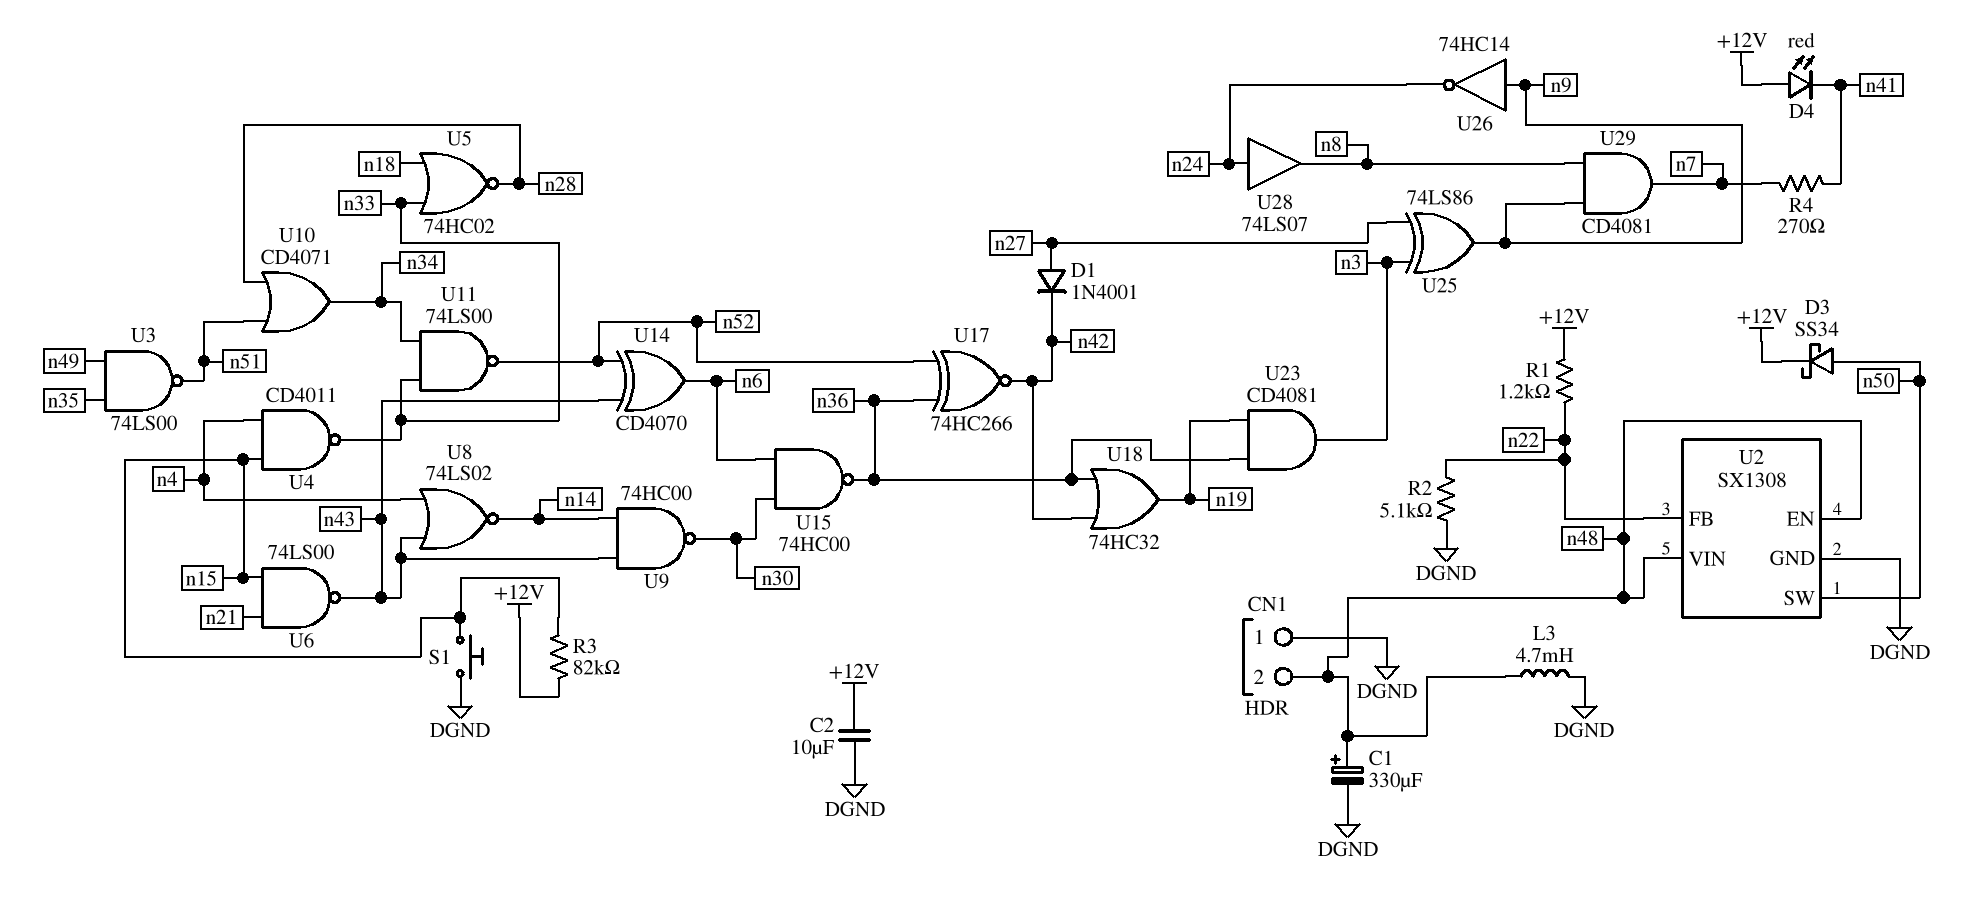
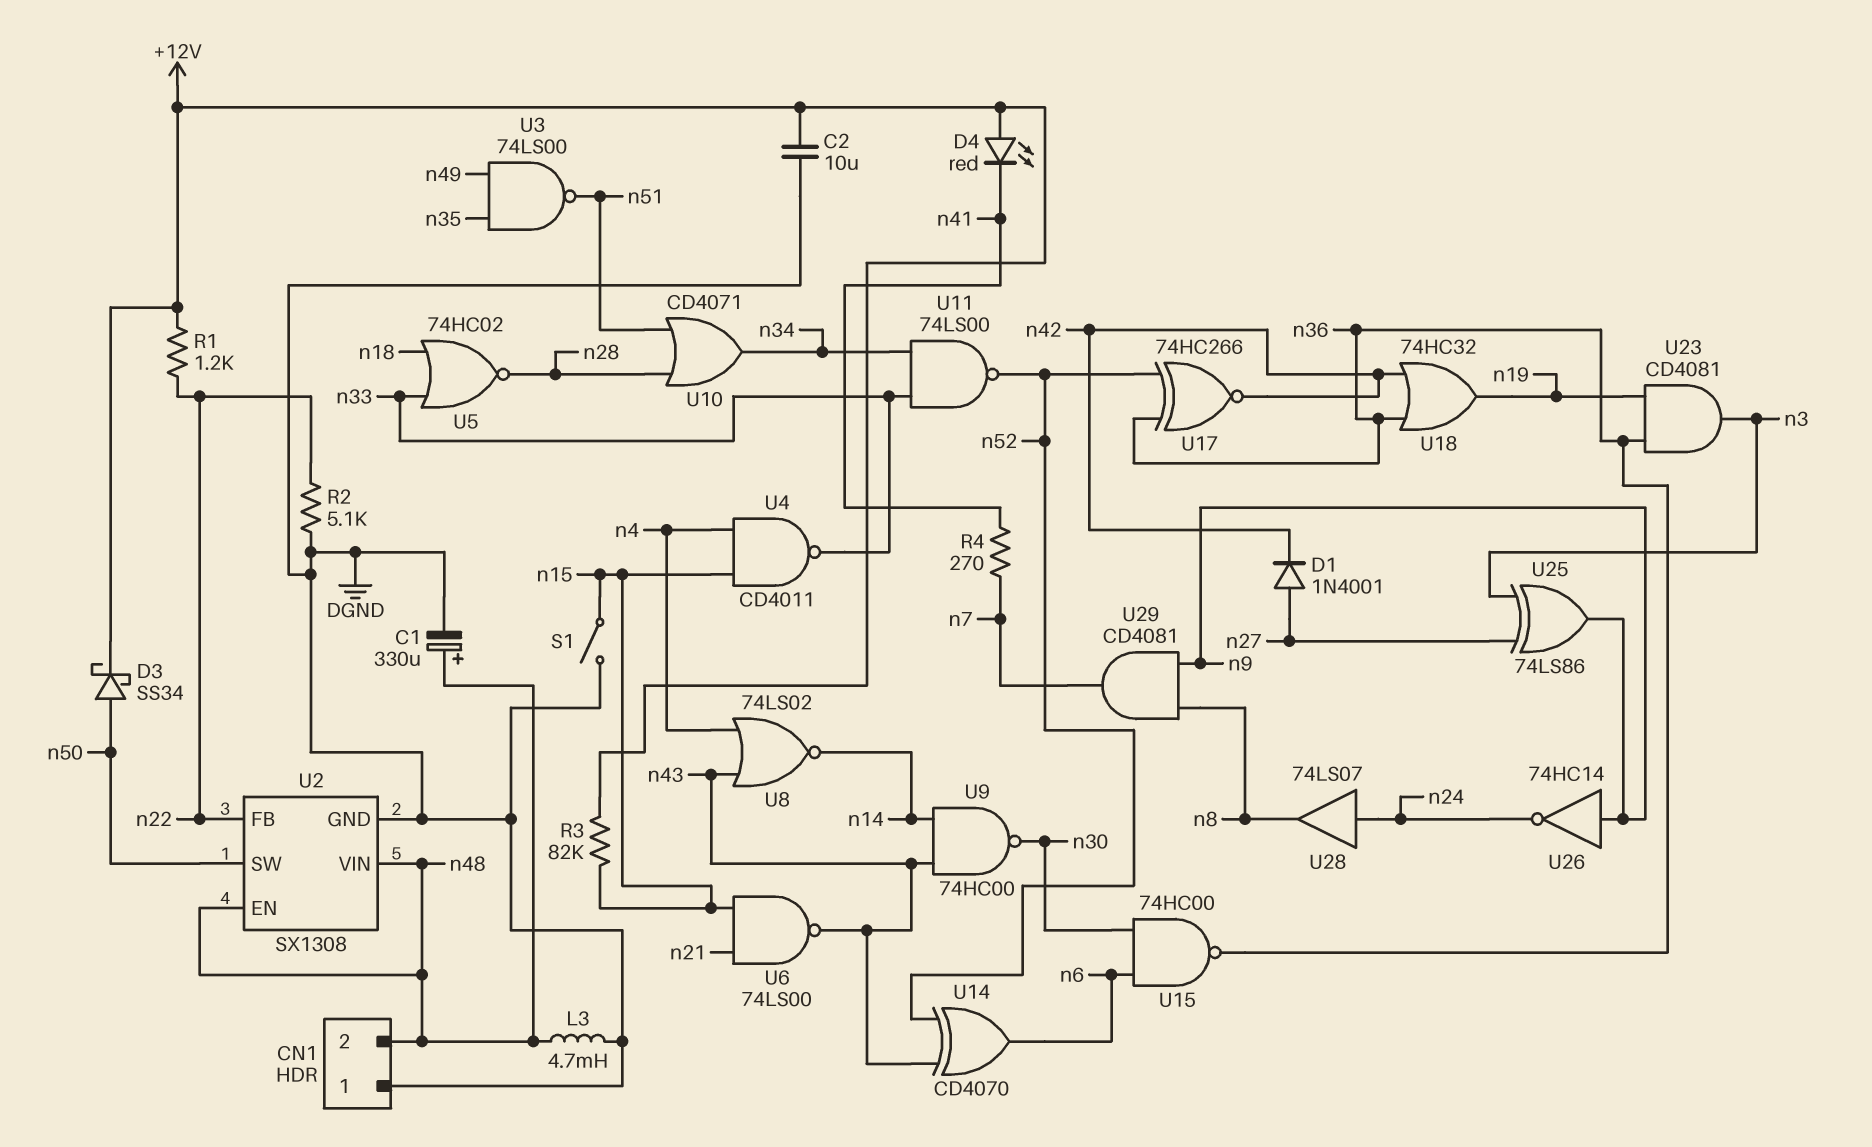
S1: button (DGND, n15) -> switch (DGND, n15)

